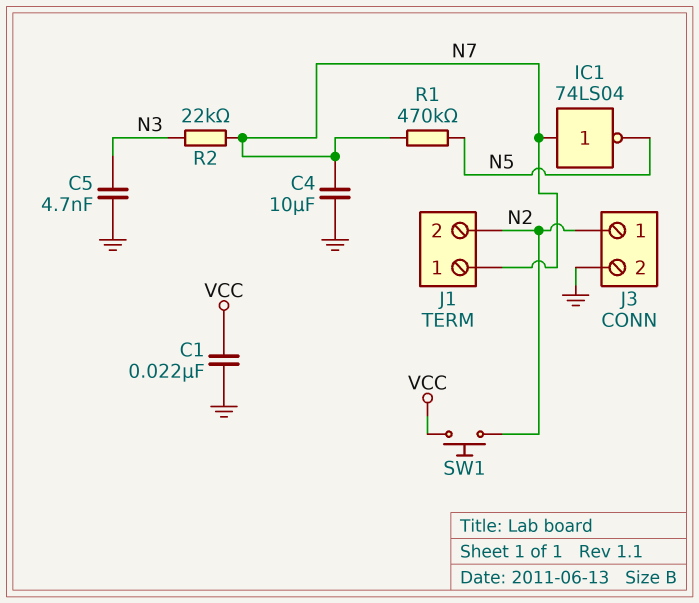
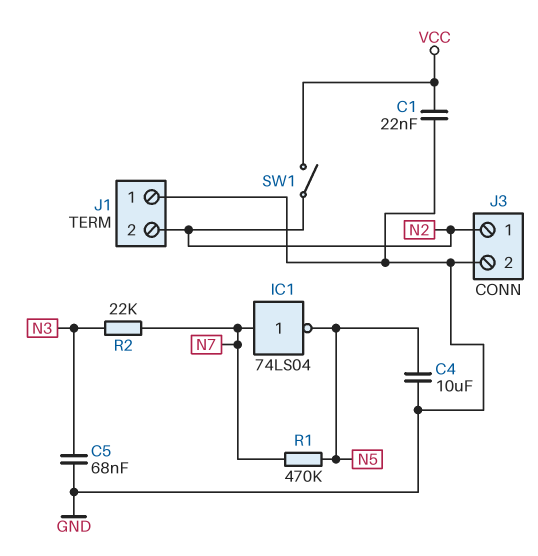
C4: 10uF (GND, N7) -> 10uF (GND, N5)
C5: 4.7nF (GND, N3) -> 68nF (GND, N3)
J1 pin 1: N7 -> GND
SW1: button (N2, VCC) -> switch (N2, VCC)

